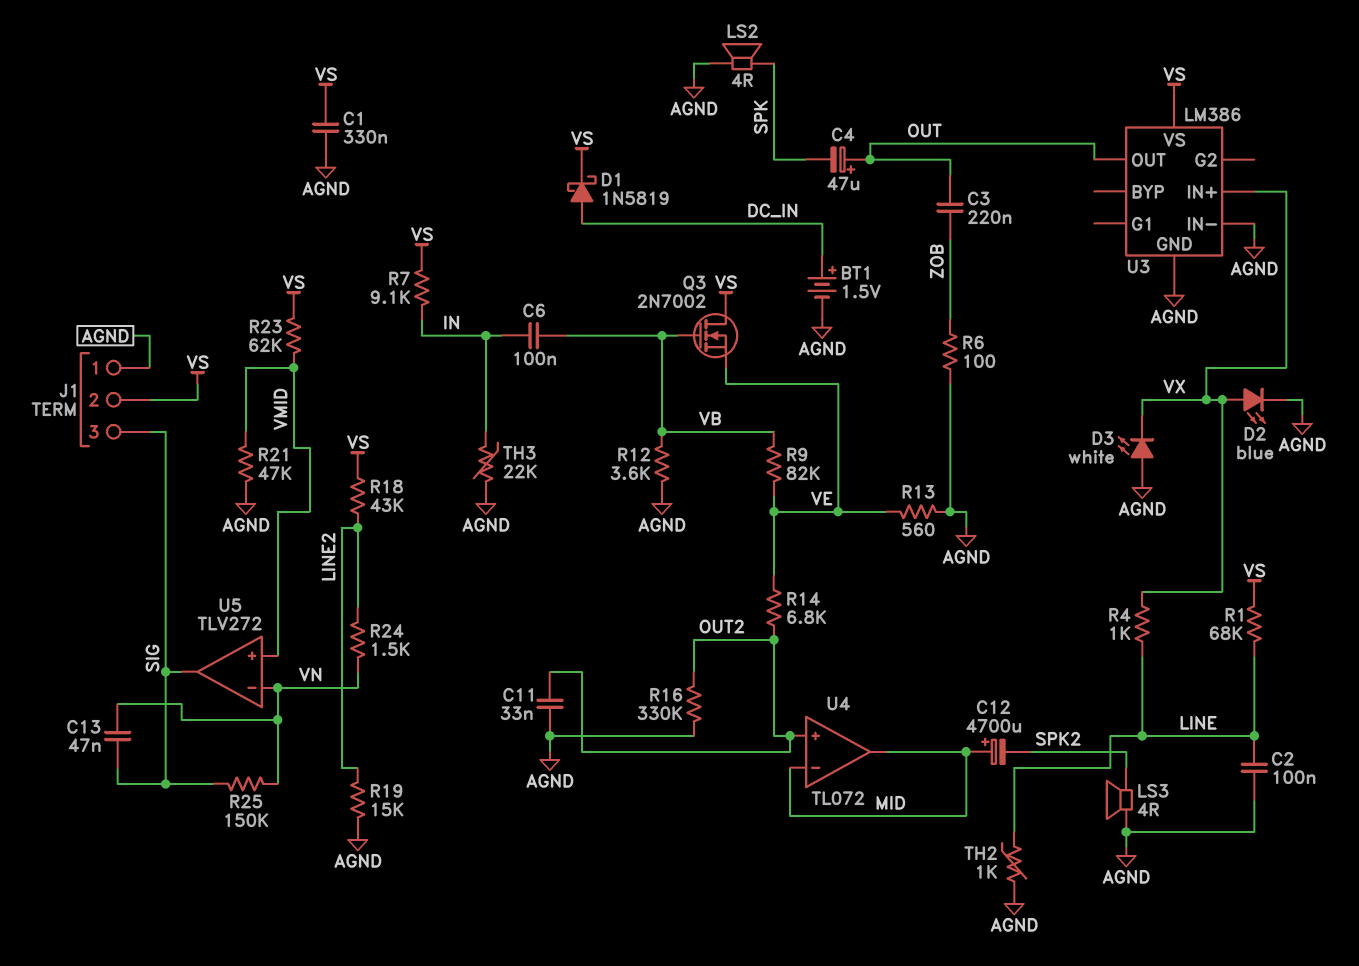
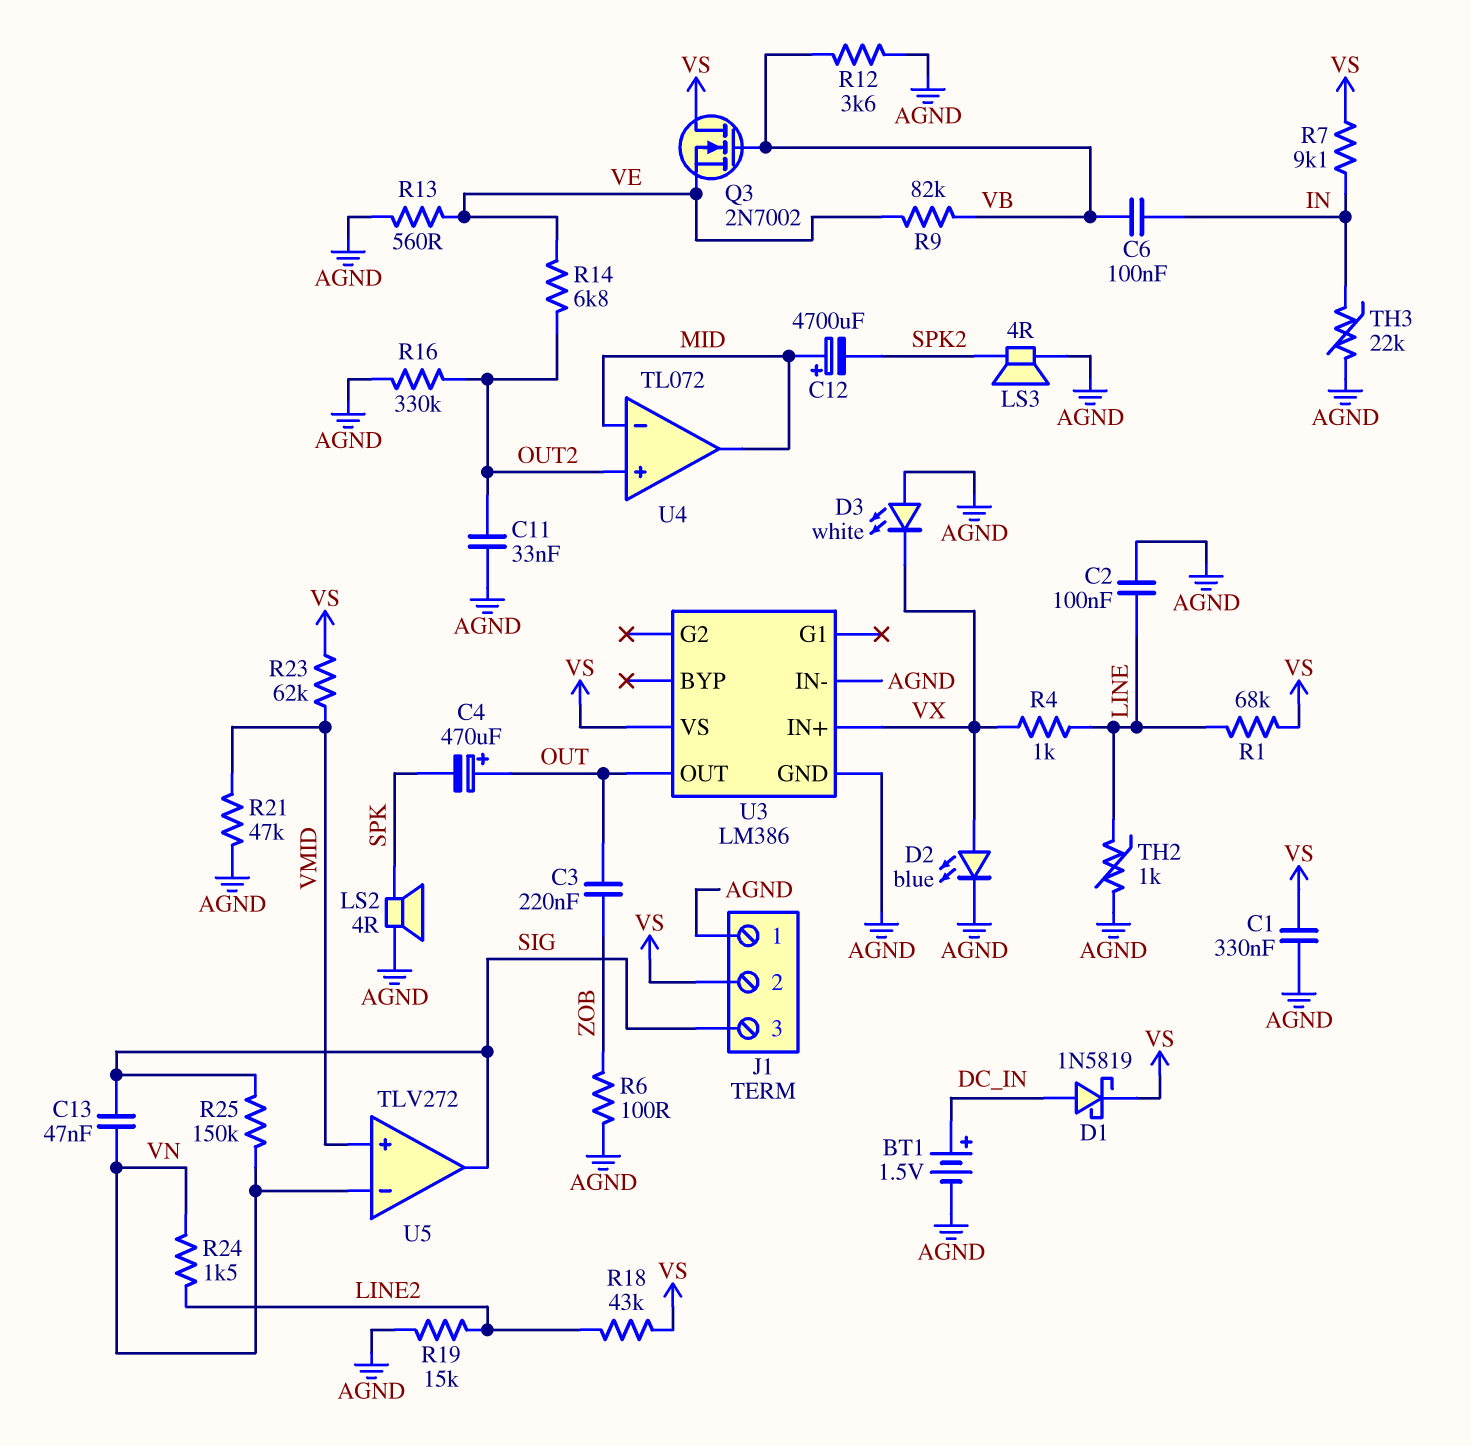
C4: 47uF (plus OUT, minus SPK) -> 470uF (plus OUT, minus SPK)

